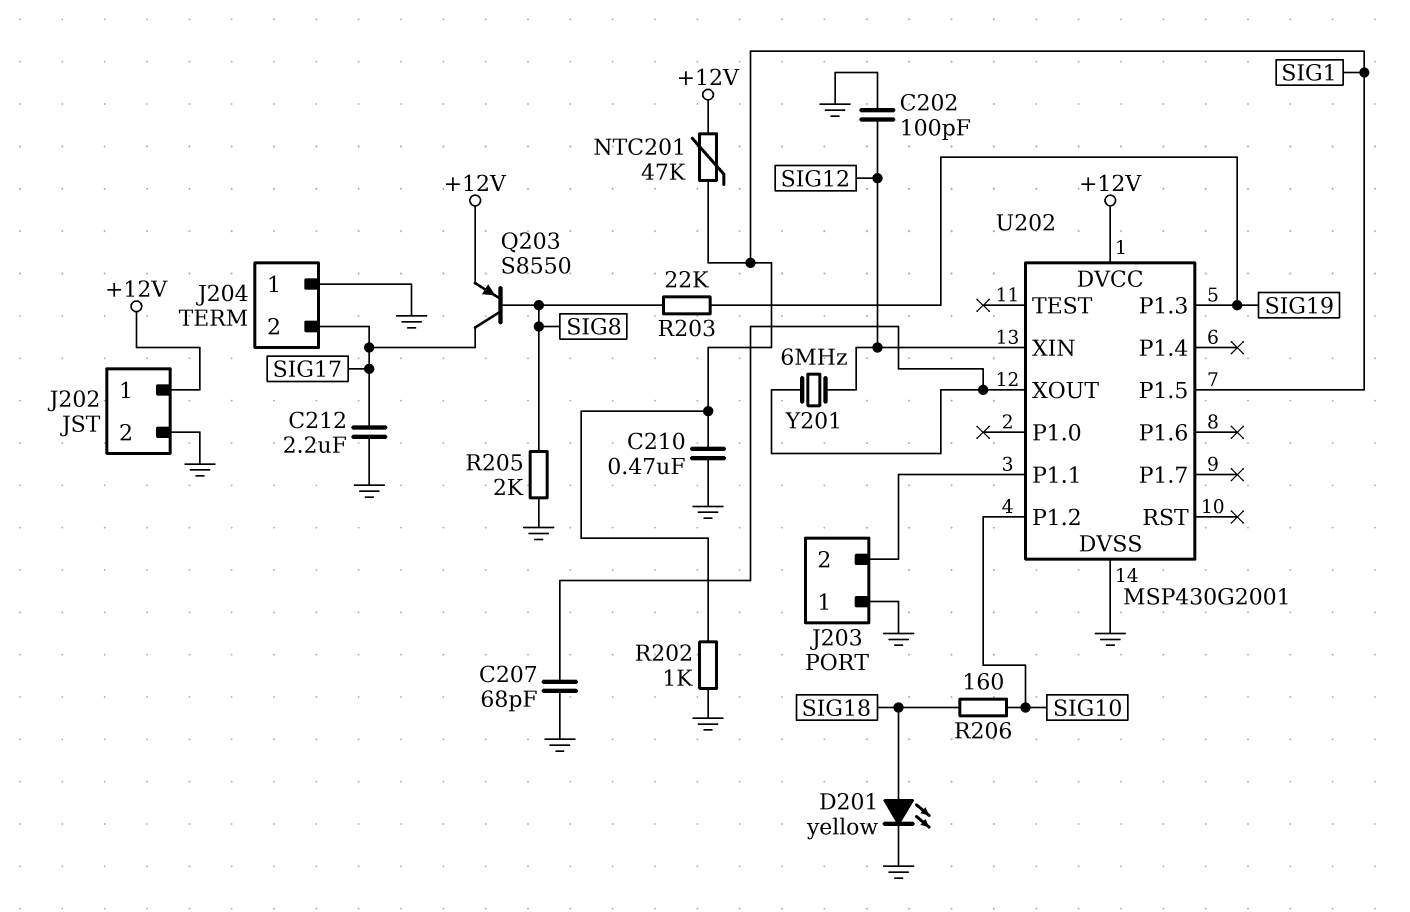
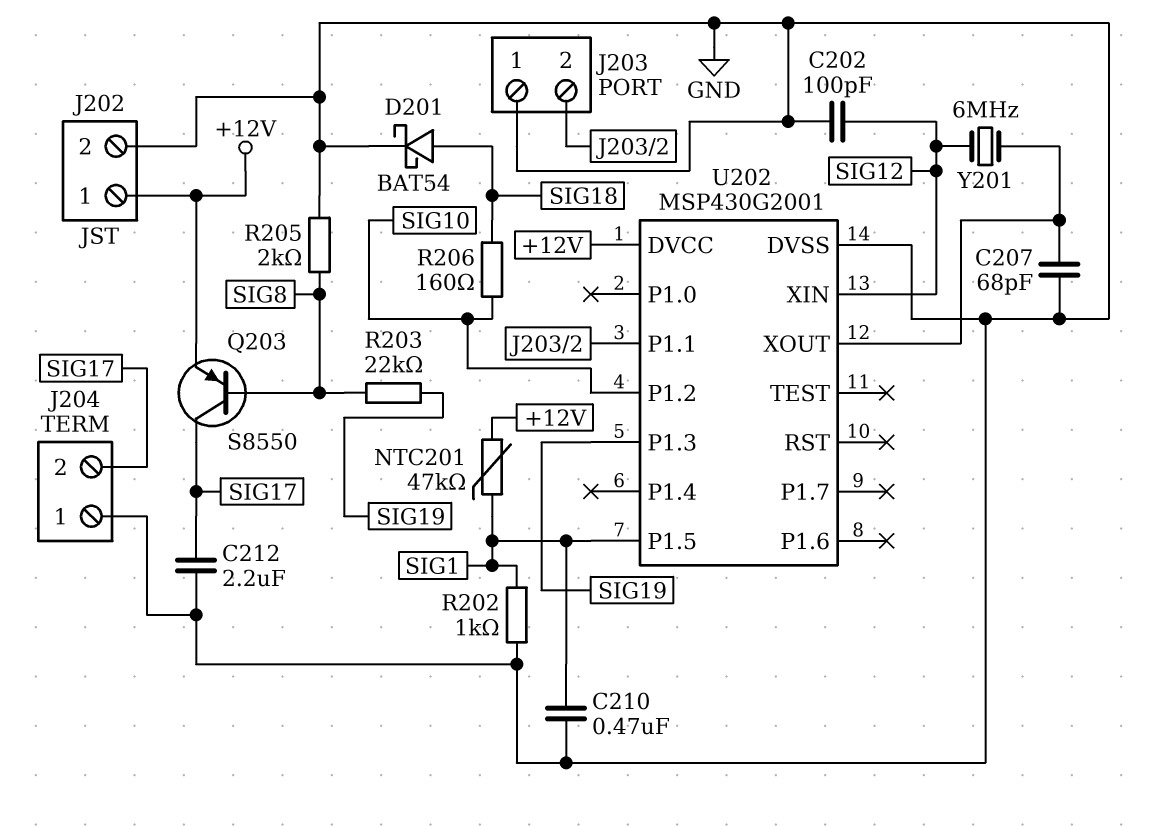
D201: LED yellow (A SIG18, K GND) -> schottky BAT54 (A SIG18, K GND)

